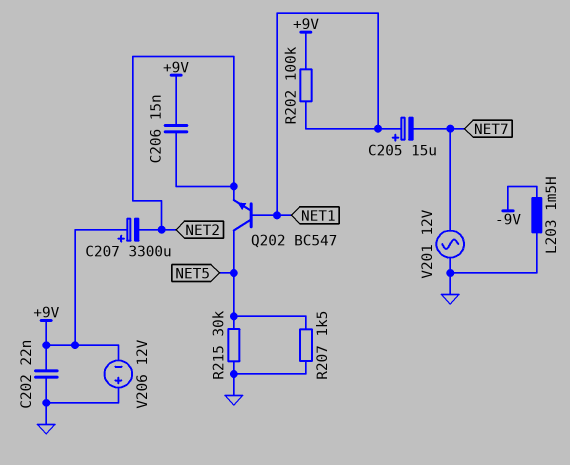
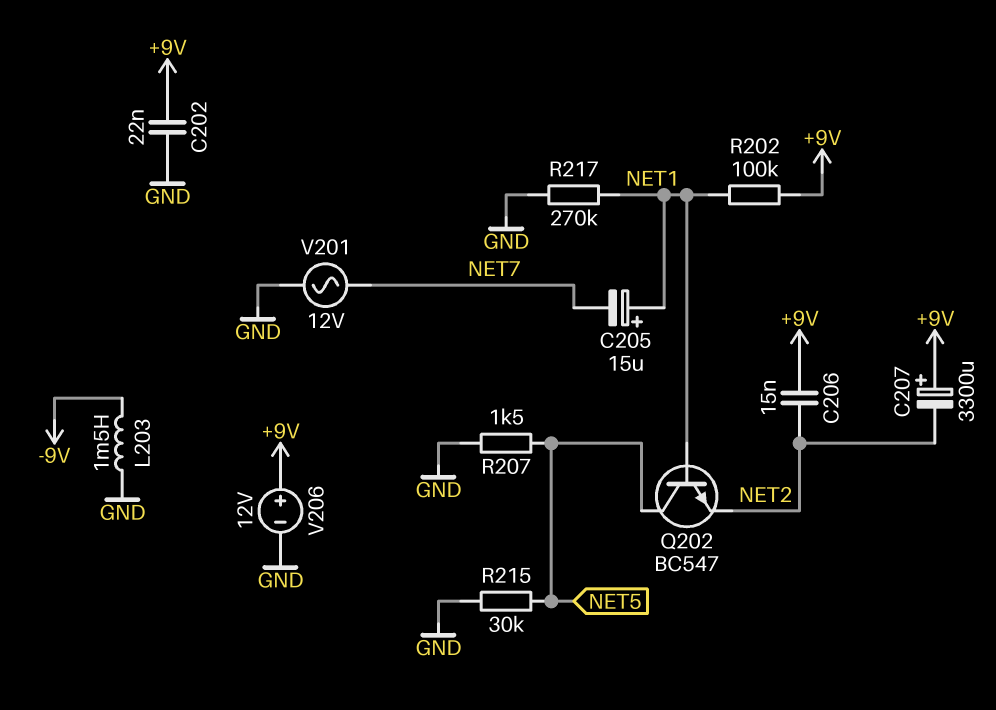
R217: none -> 270k (GND, NET1)
V206: 12V (plus GND, minus +9V) -> 12V (plus +9V, minus GND)

